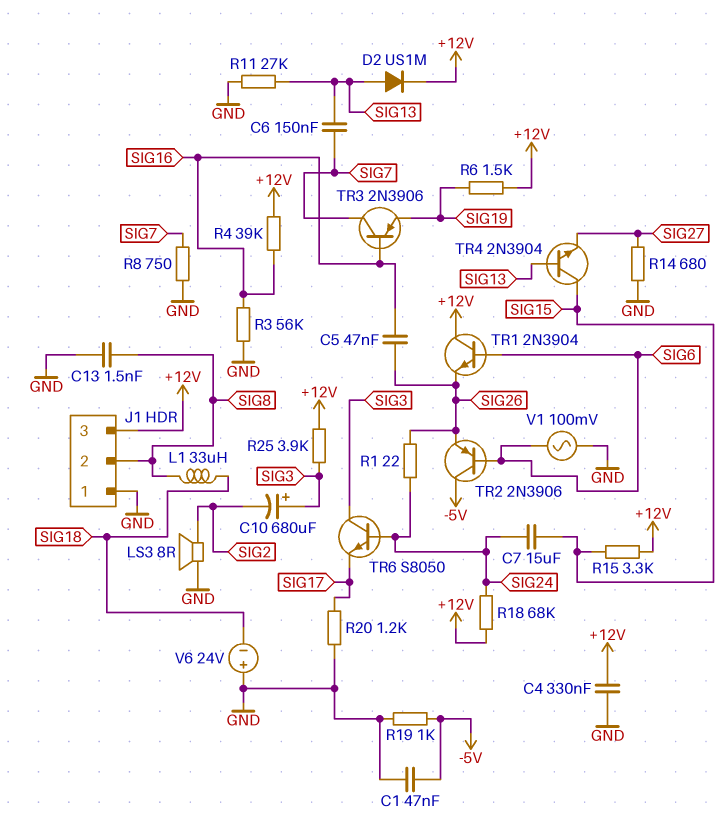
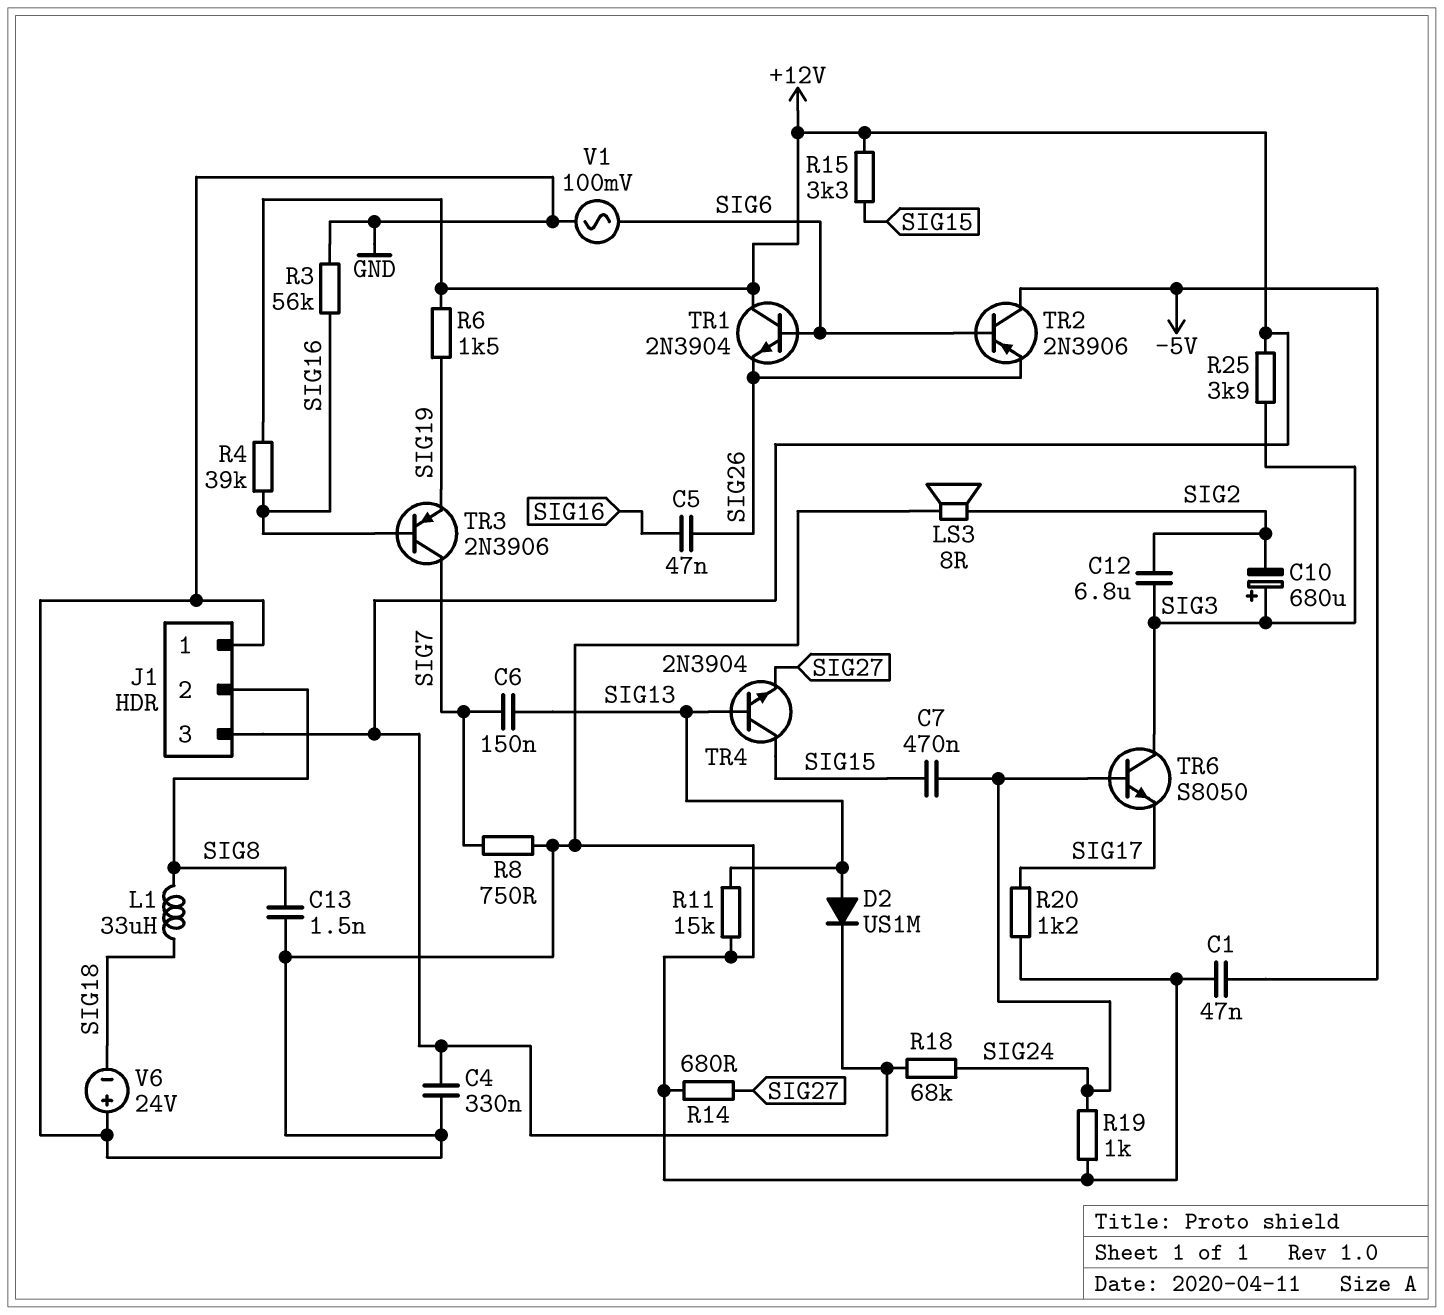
C7: 15uF (SIG15, SIG24) -> 470nF (SIG15, SIG24)
C12: none -> 6.8uF (SIG2, SIG3)
R1: 22 (SIG24, SIG26) -> none
R11: 27k (GND, SIG13) -> 15k (GND, SIG13)
R19: 1k (-5V, GND) -> 1k (GND, SIG24)

